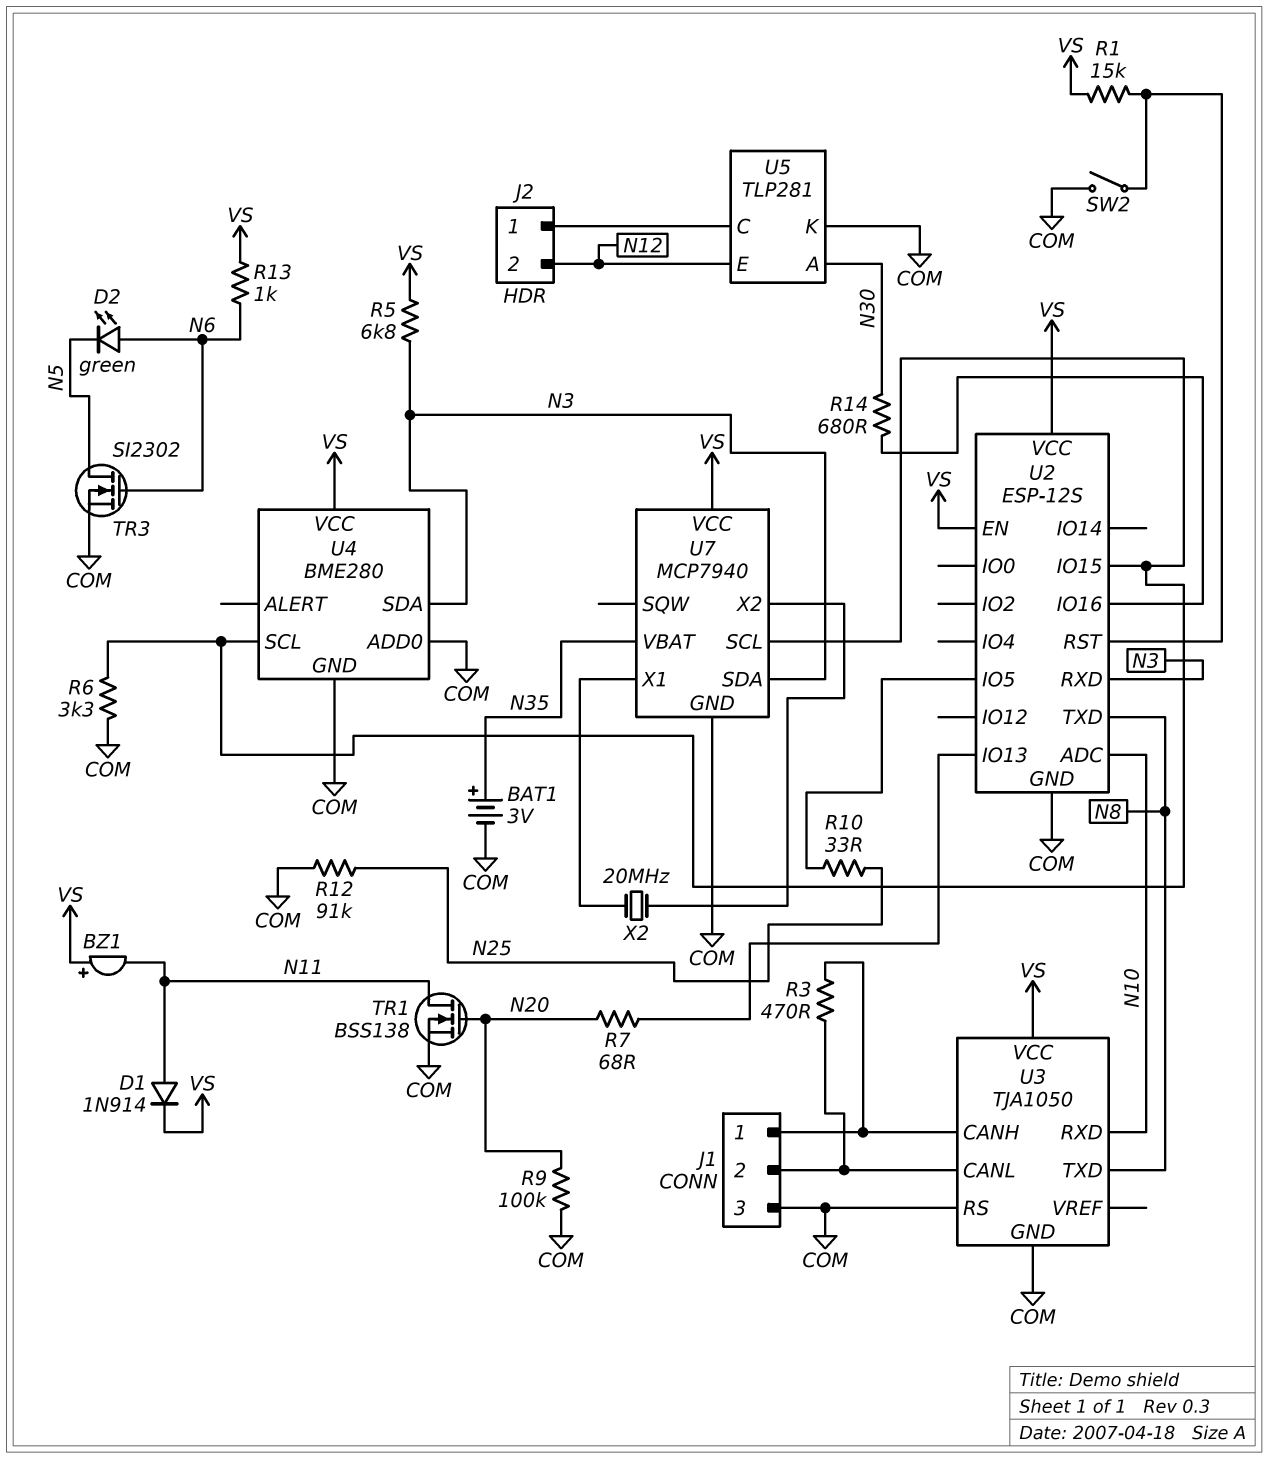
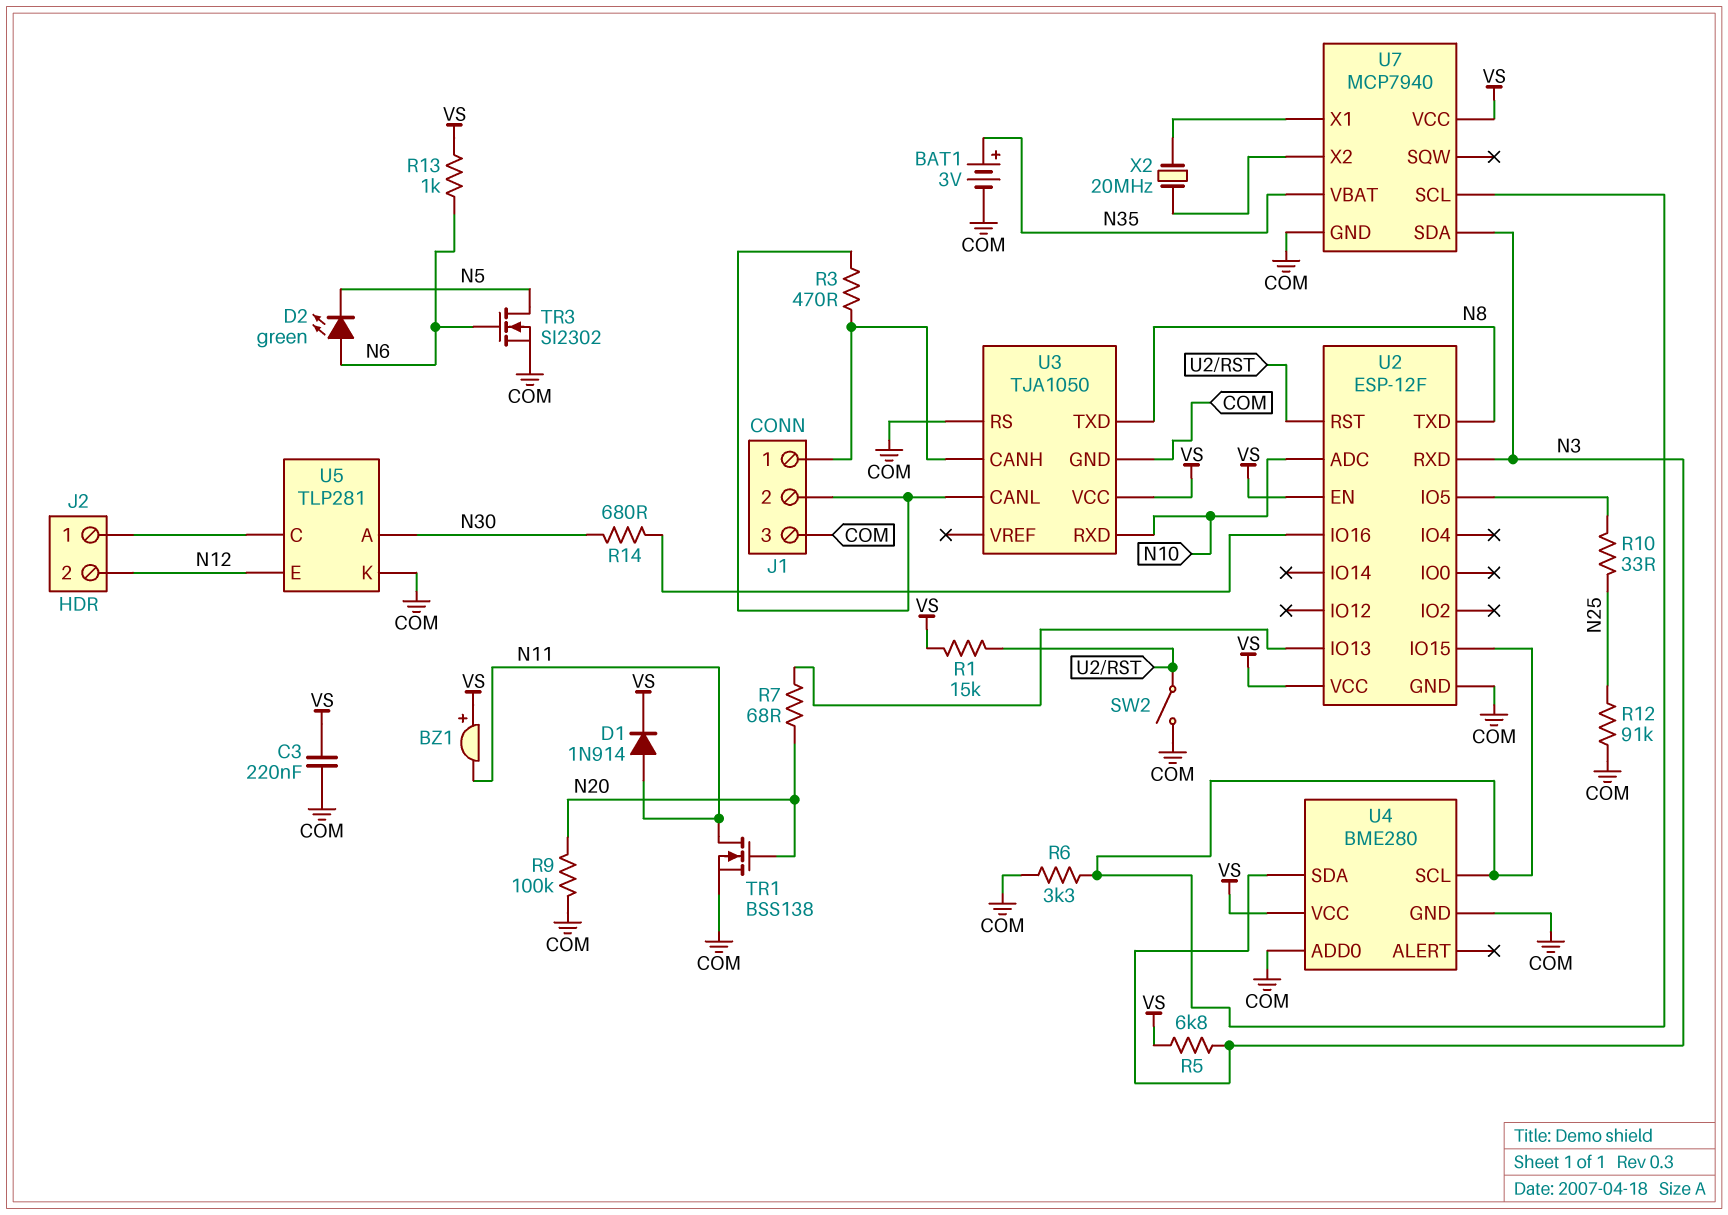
C3: none -> 220nF (COM, VS)
U2: ESP-12S -> ESP-12F

